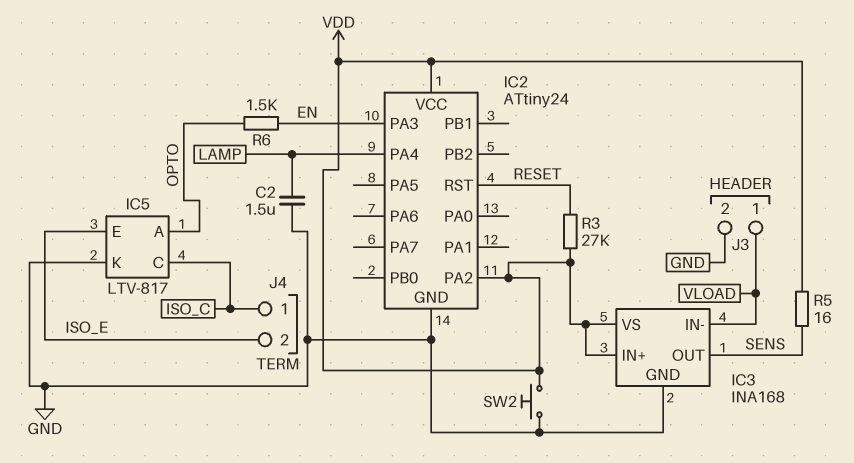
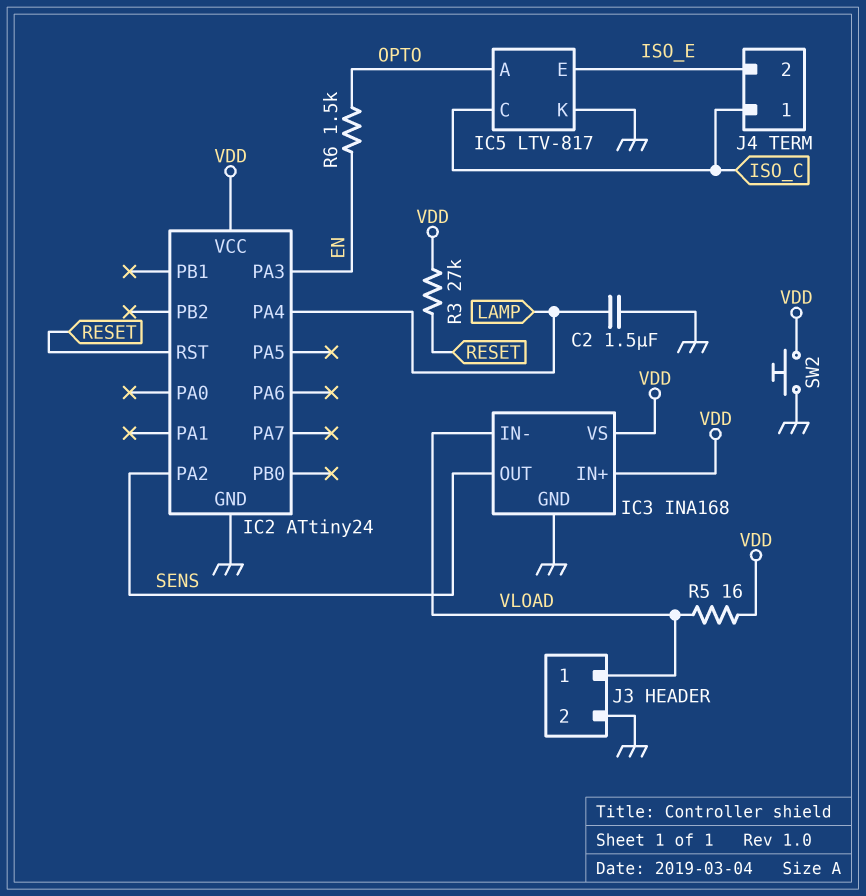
IC2 pin PA2: VDD -> SENS
R5: 16 (SENS, VDD) -> 16 (VDD, VLOAD)

